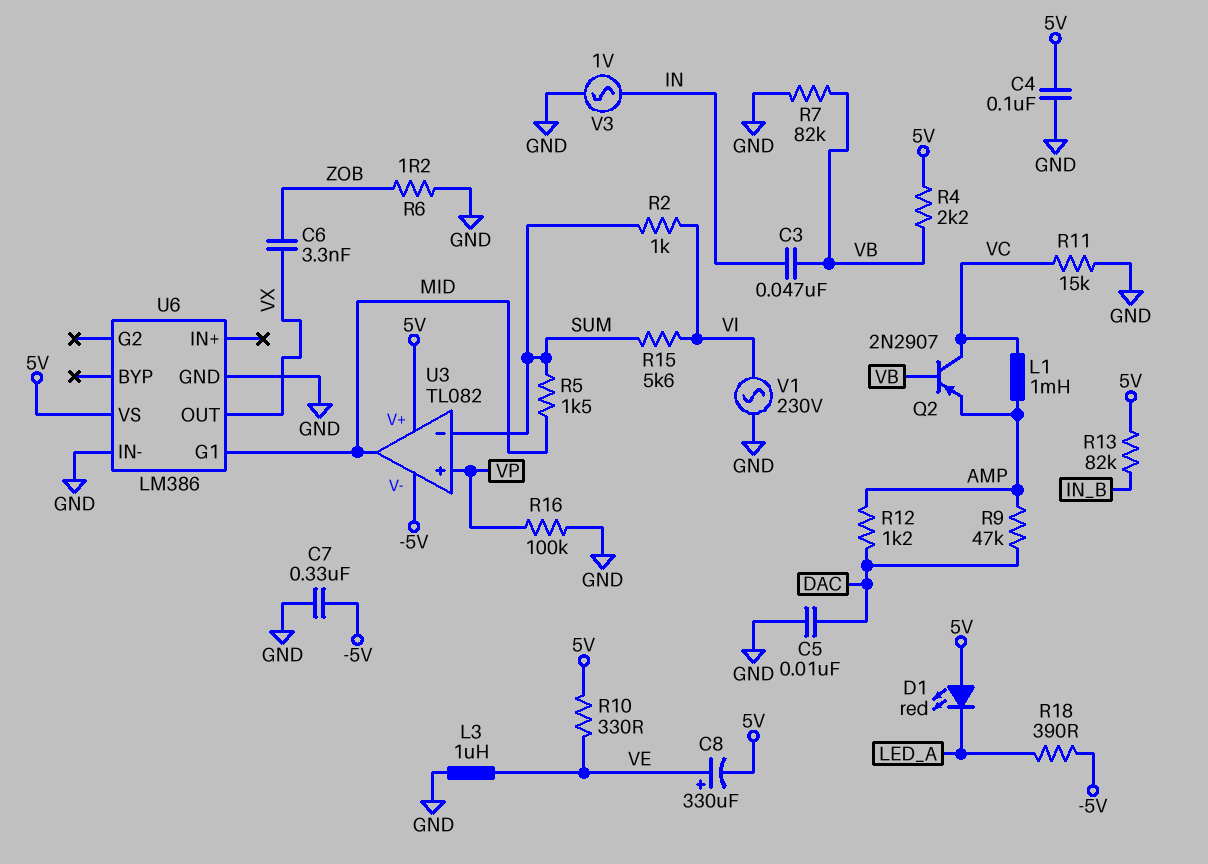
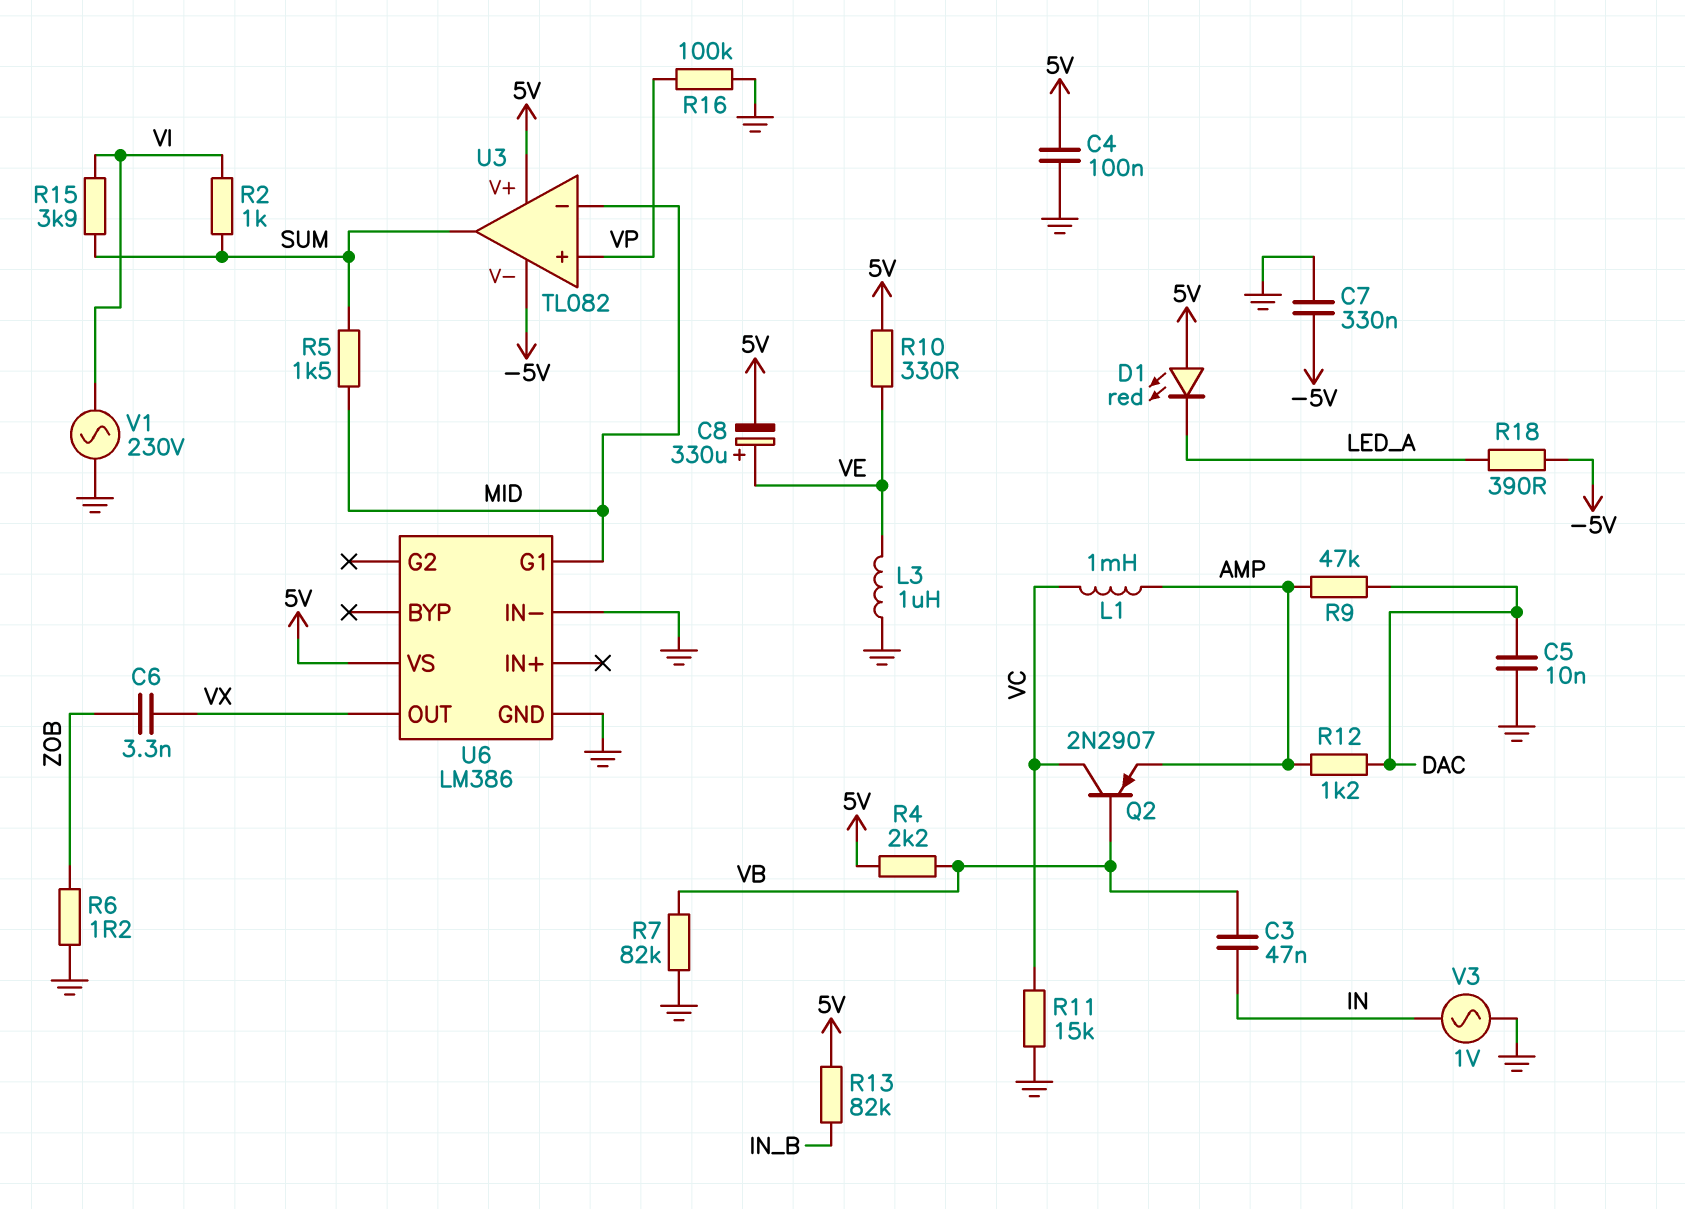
R15: 5.6k (SUM, VI) -> 3.9k (SUM, VI)
U3 pin in-: SUM -> MID
U3 pin out: MID -> SUM

